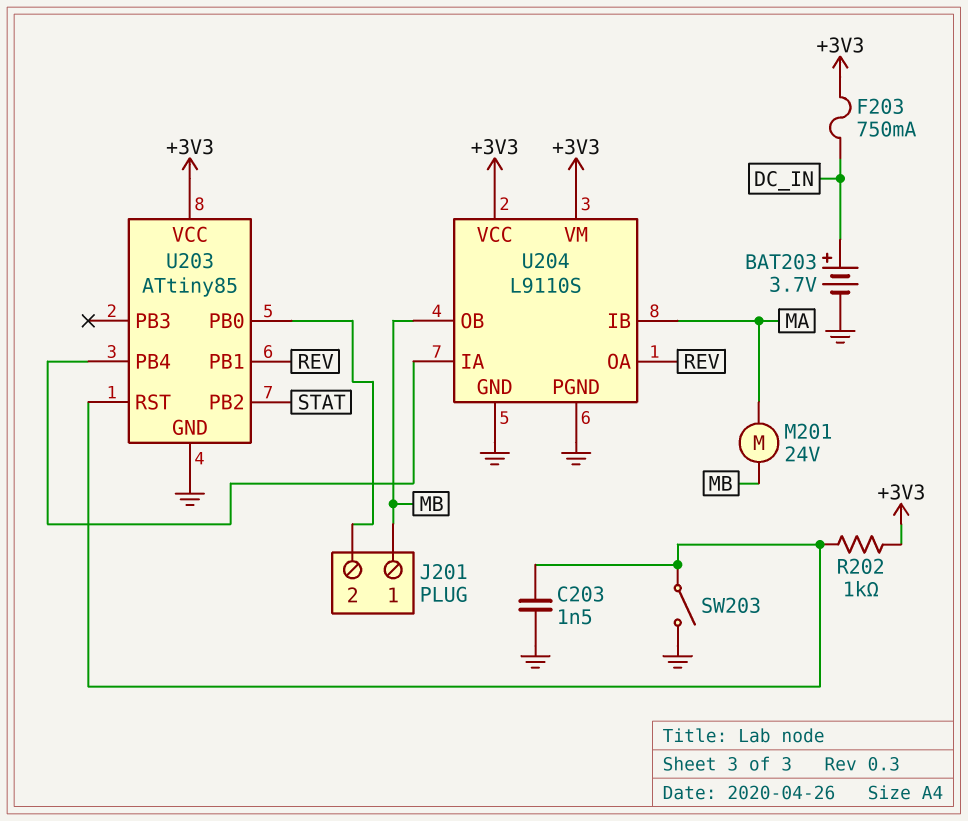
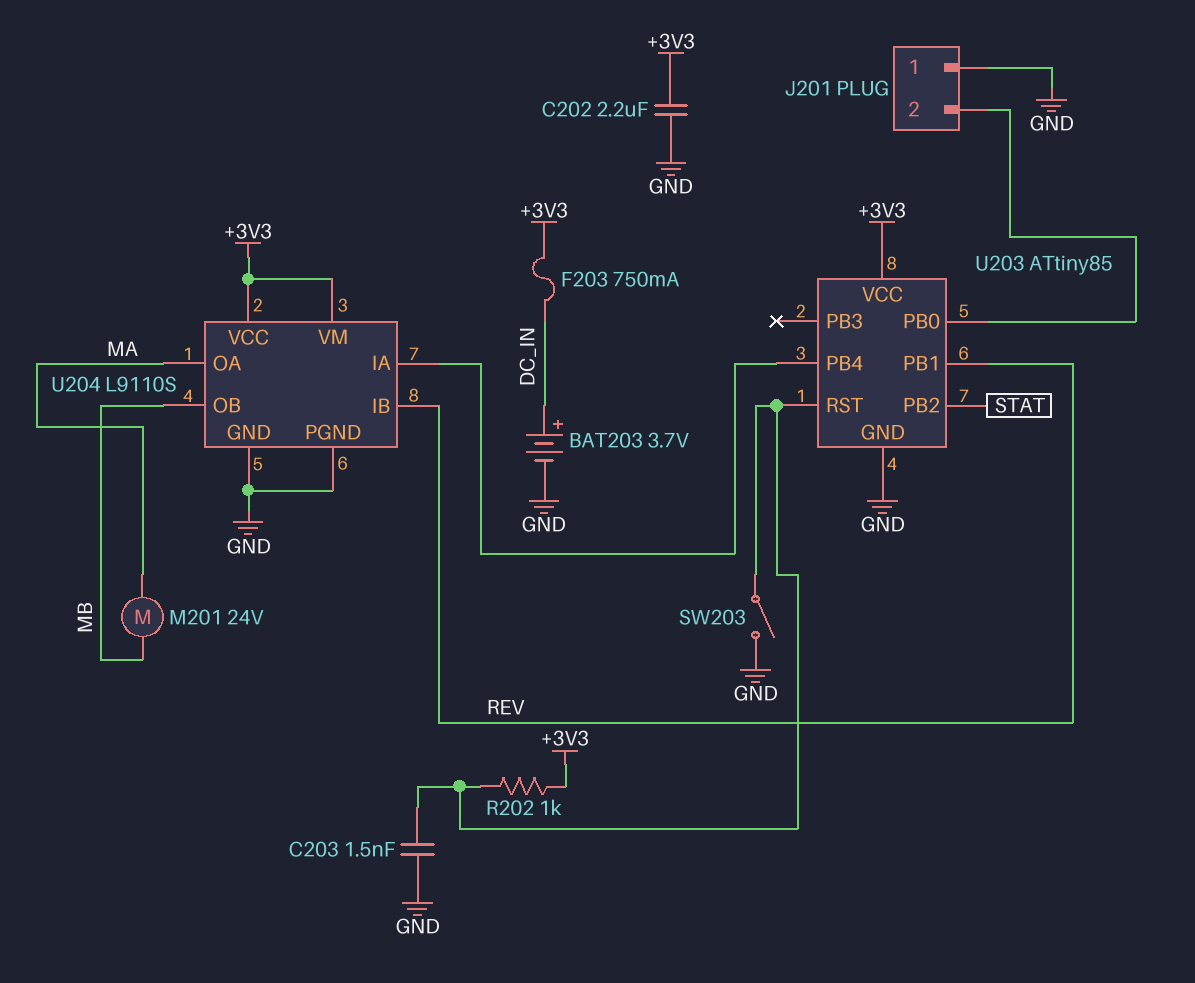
C202: none -> 2.2uF (+3V3, GND)
J201 pin 1: MB -> GND
U204 pin IB: MA -> REV
U204 pin OA: REV -> MA

